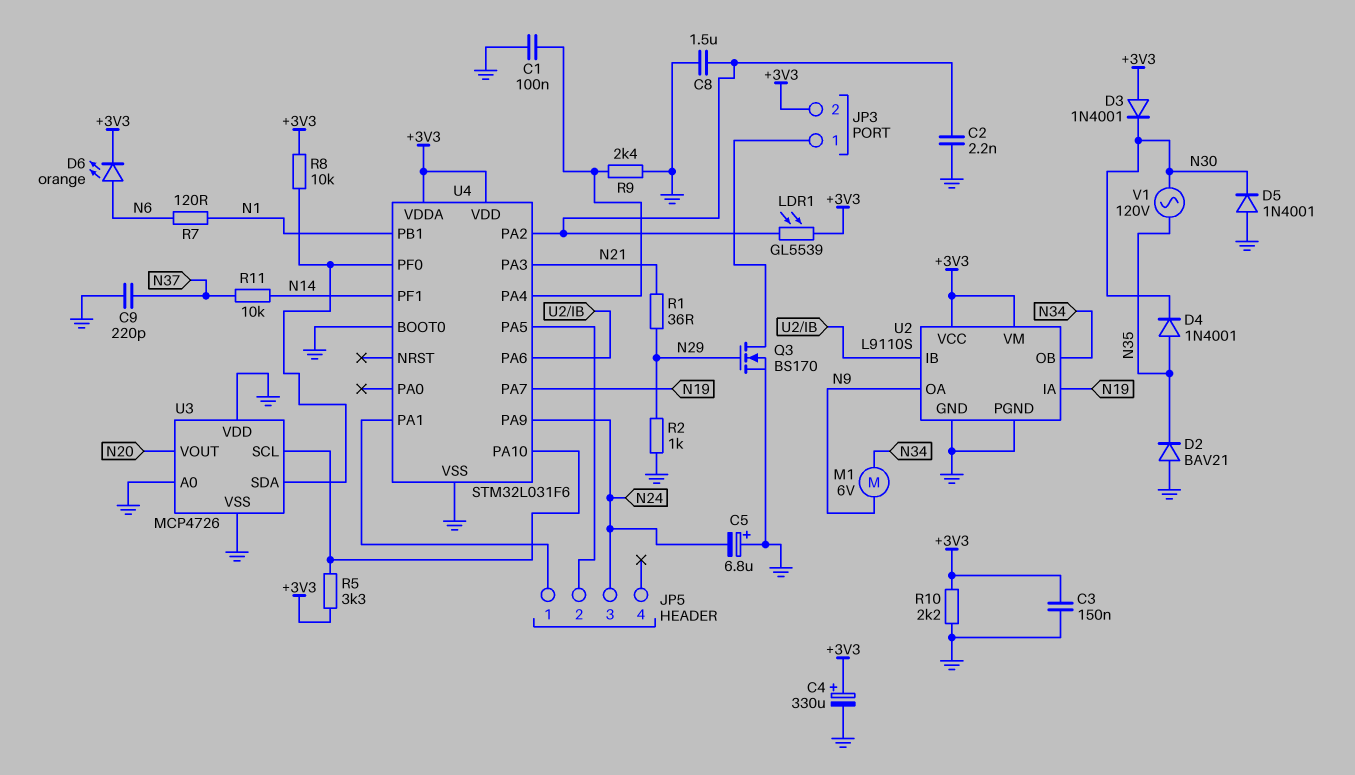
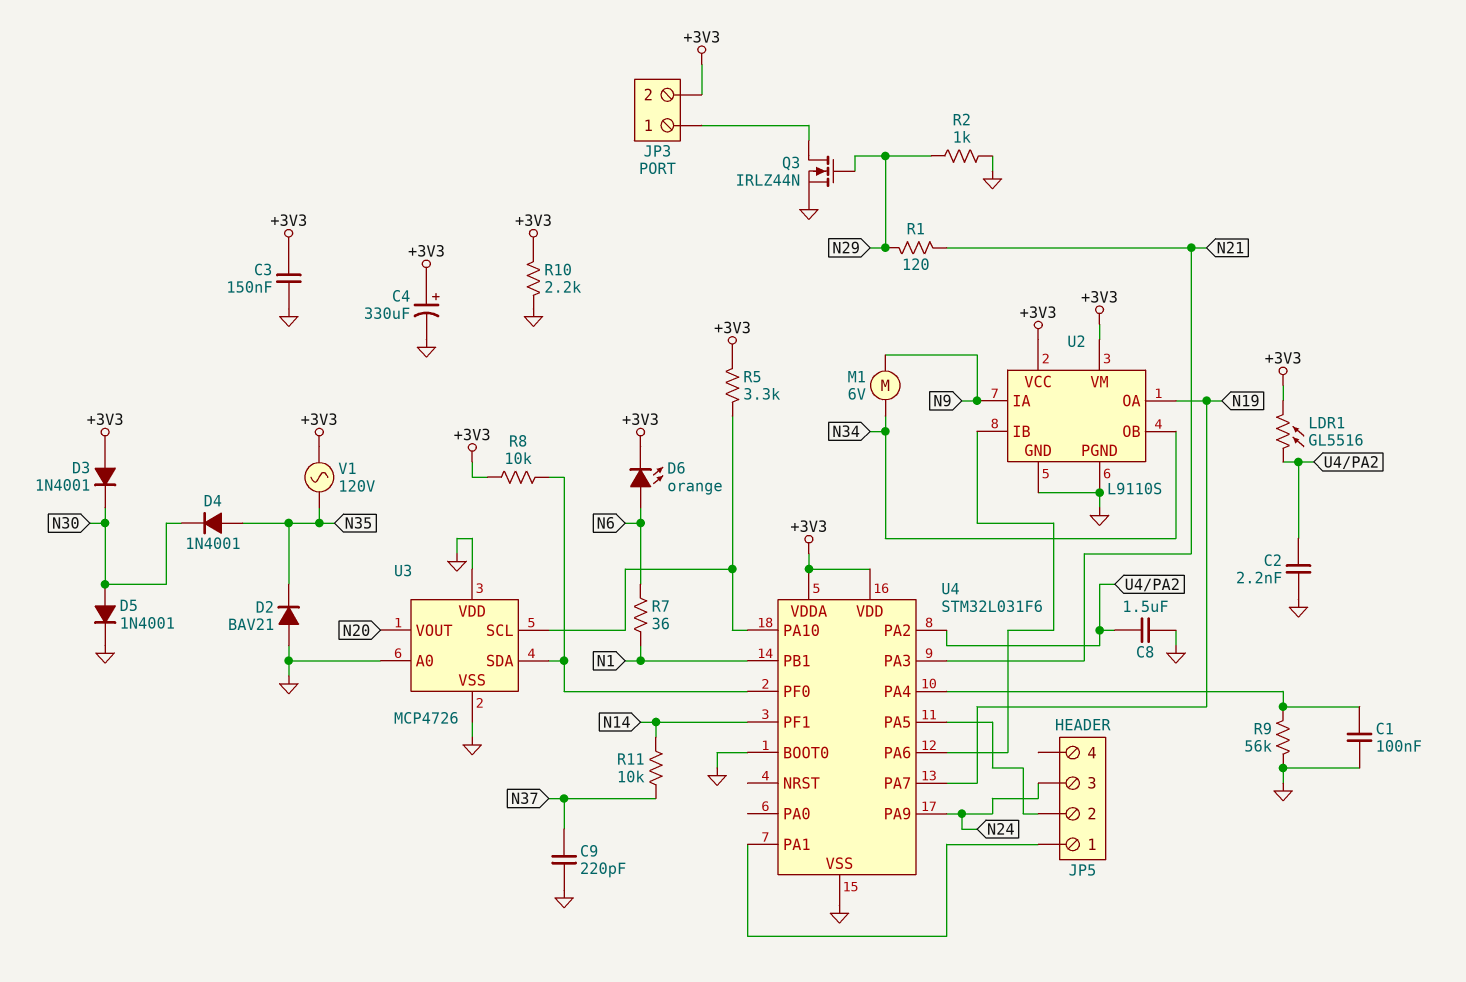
C5: 6.8uF (plus GND, minus N24) -> none
D5: diode 1N4001 (A GND, K N30) -> diode 1N4001 (A N30, K GND)
LDR1: GL5539 (+3V3, U4/PA2) -> GL5516 (+3V3, U4/PA2)
Q3: NMOS BS170 (G N29, D JP3/1, S GND) -> NMOS IRLZ44N (G N29, D JP3/1, S GND)
R1: 36 (N21, N29) -> 120 (N21, N29)
R7: 120 (N1, N6) -> 36 (N1, N6)
R9: 2.4k (GND, U4/PA4) -> 56k (GND, U4/PA4)
U2 pin IA: N19 -> N9
U2 pin OA: N9 -> N19
V1: AC 120V (N30, N35) -> AC 120V (+3V3, N35)

